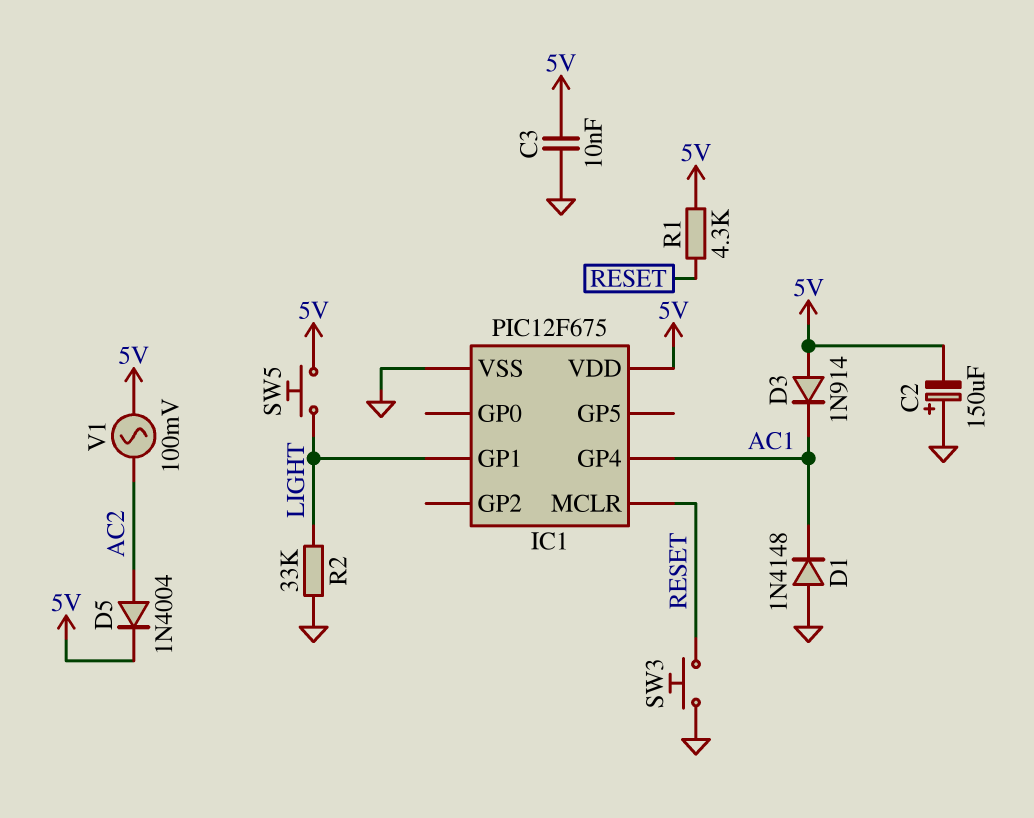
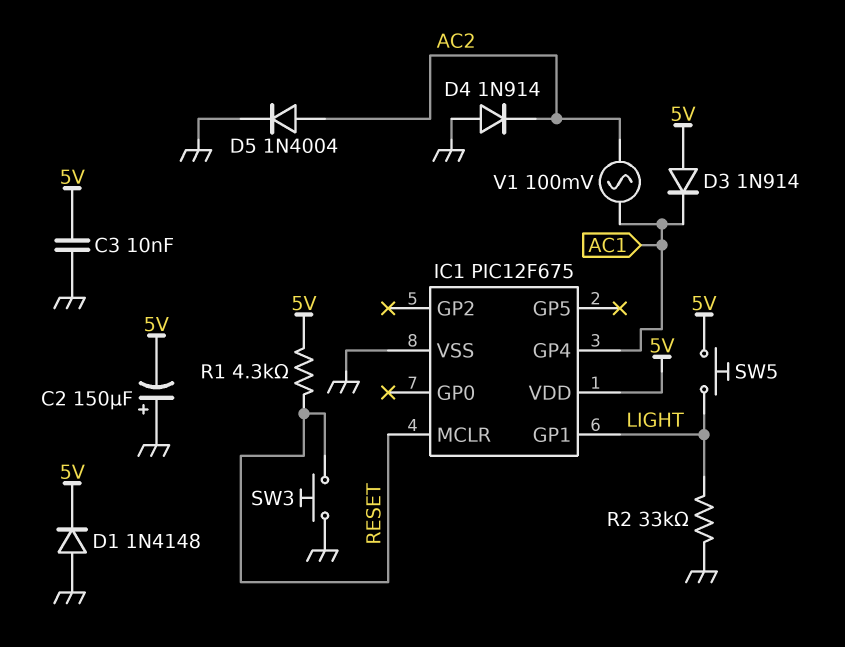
D1: diode 1N4148 (A GND, K AC1) -> diode 1N4148 (A GND, K 5V)
D4: none -> diode 1N914 (A GND, K AC2)
D5: diode 1N4004 (A AC2, K 5V) -> diode 1N4004 (A AC2, K GND)
V1: AC 100mV (5V, AC2) -> AC 100mV (AC1, AC2)

